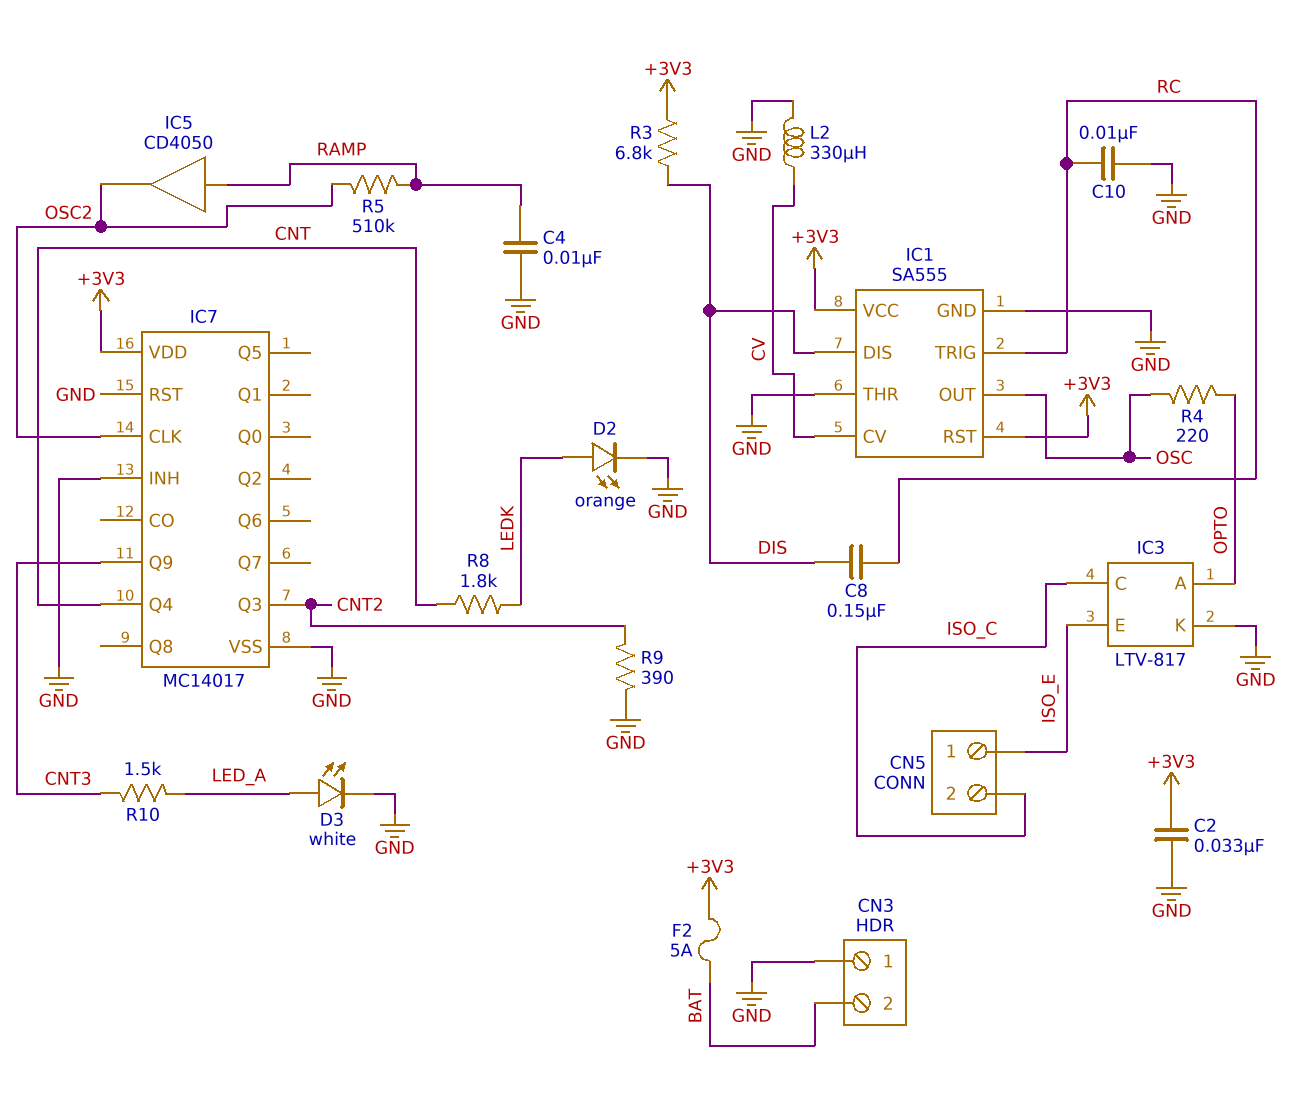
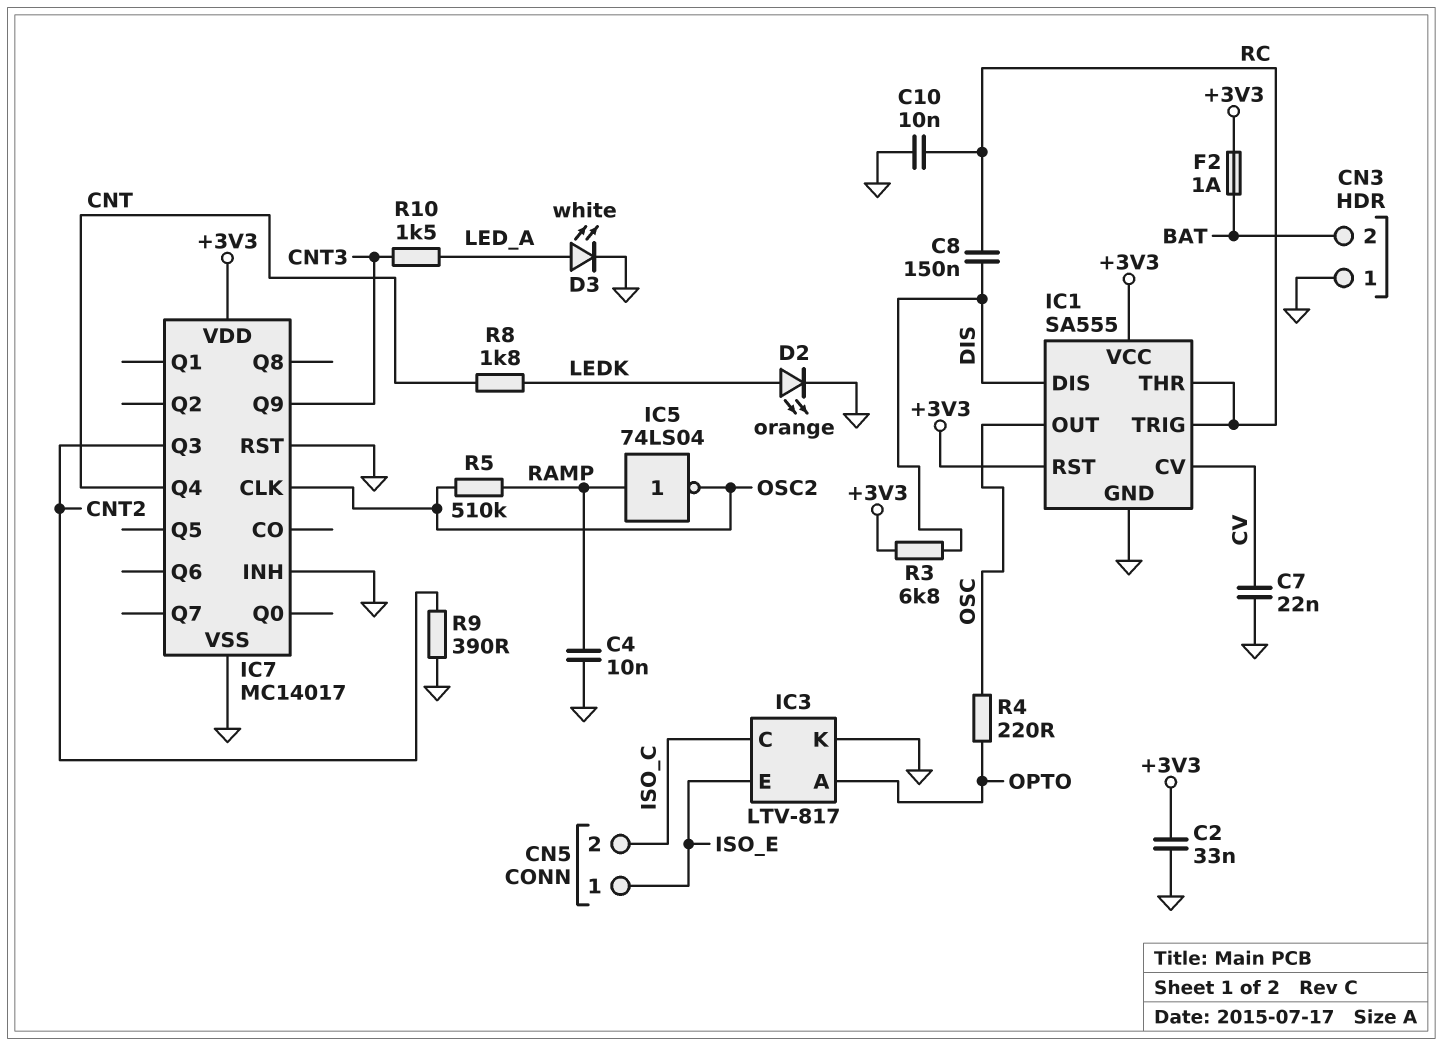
C7: none -> 22nF (CV, GND)
F2: 5A (+3V3, BAT) -> 1A (+3V3, BAT)
IC1 pin THR: GND -> RC
IC5: buffer CD4050 (in RAMP, out OSC2) -> NOT 74LS04 (in RAMP, out OSC2)
L2: 330uH (CV, GND) -> none

